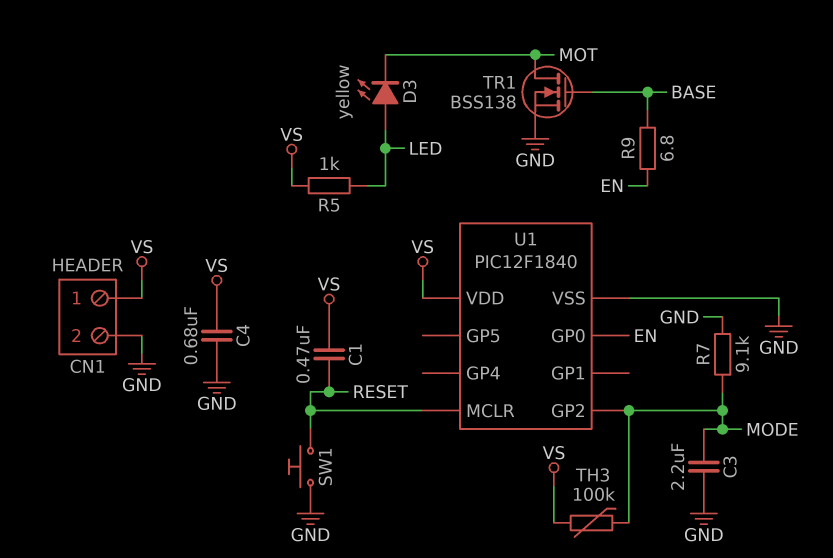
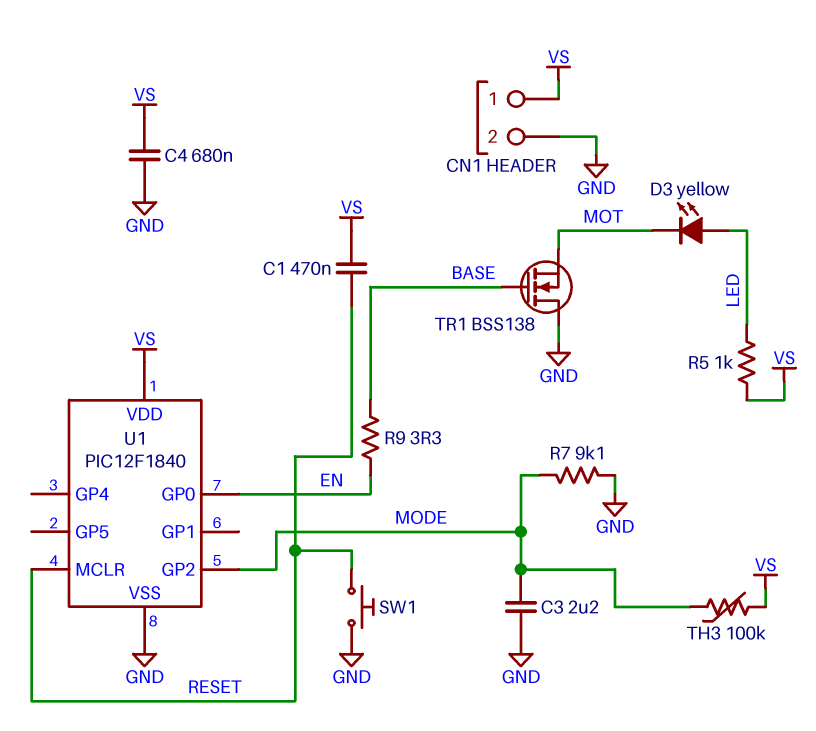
R9: 6.8 (BASE, EN) -> 3.3 (BASE, EN)
TR1: NMOS BSS138 (G BASE, D MOT, S GND) -> NMOS BSS138 (G BASE, D GND, S MOT)

